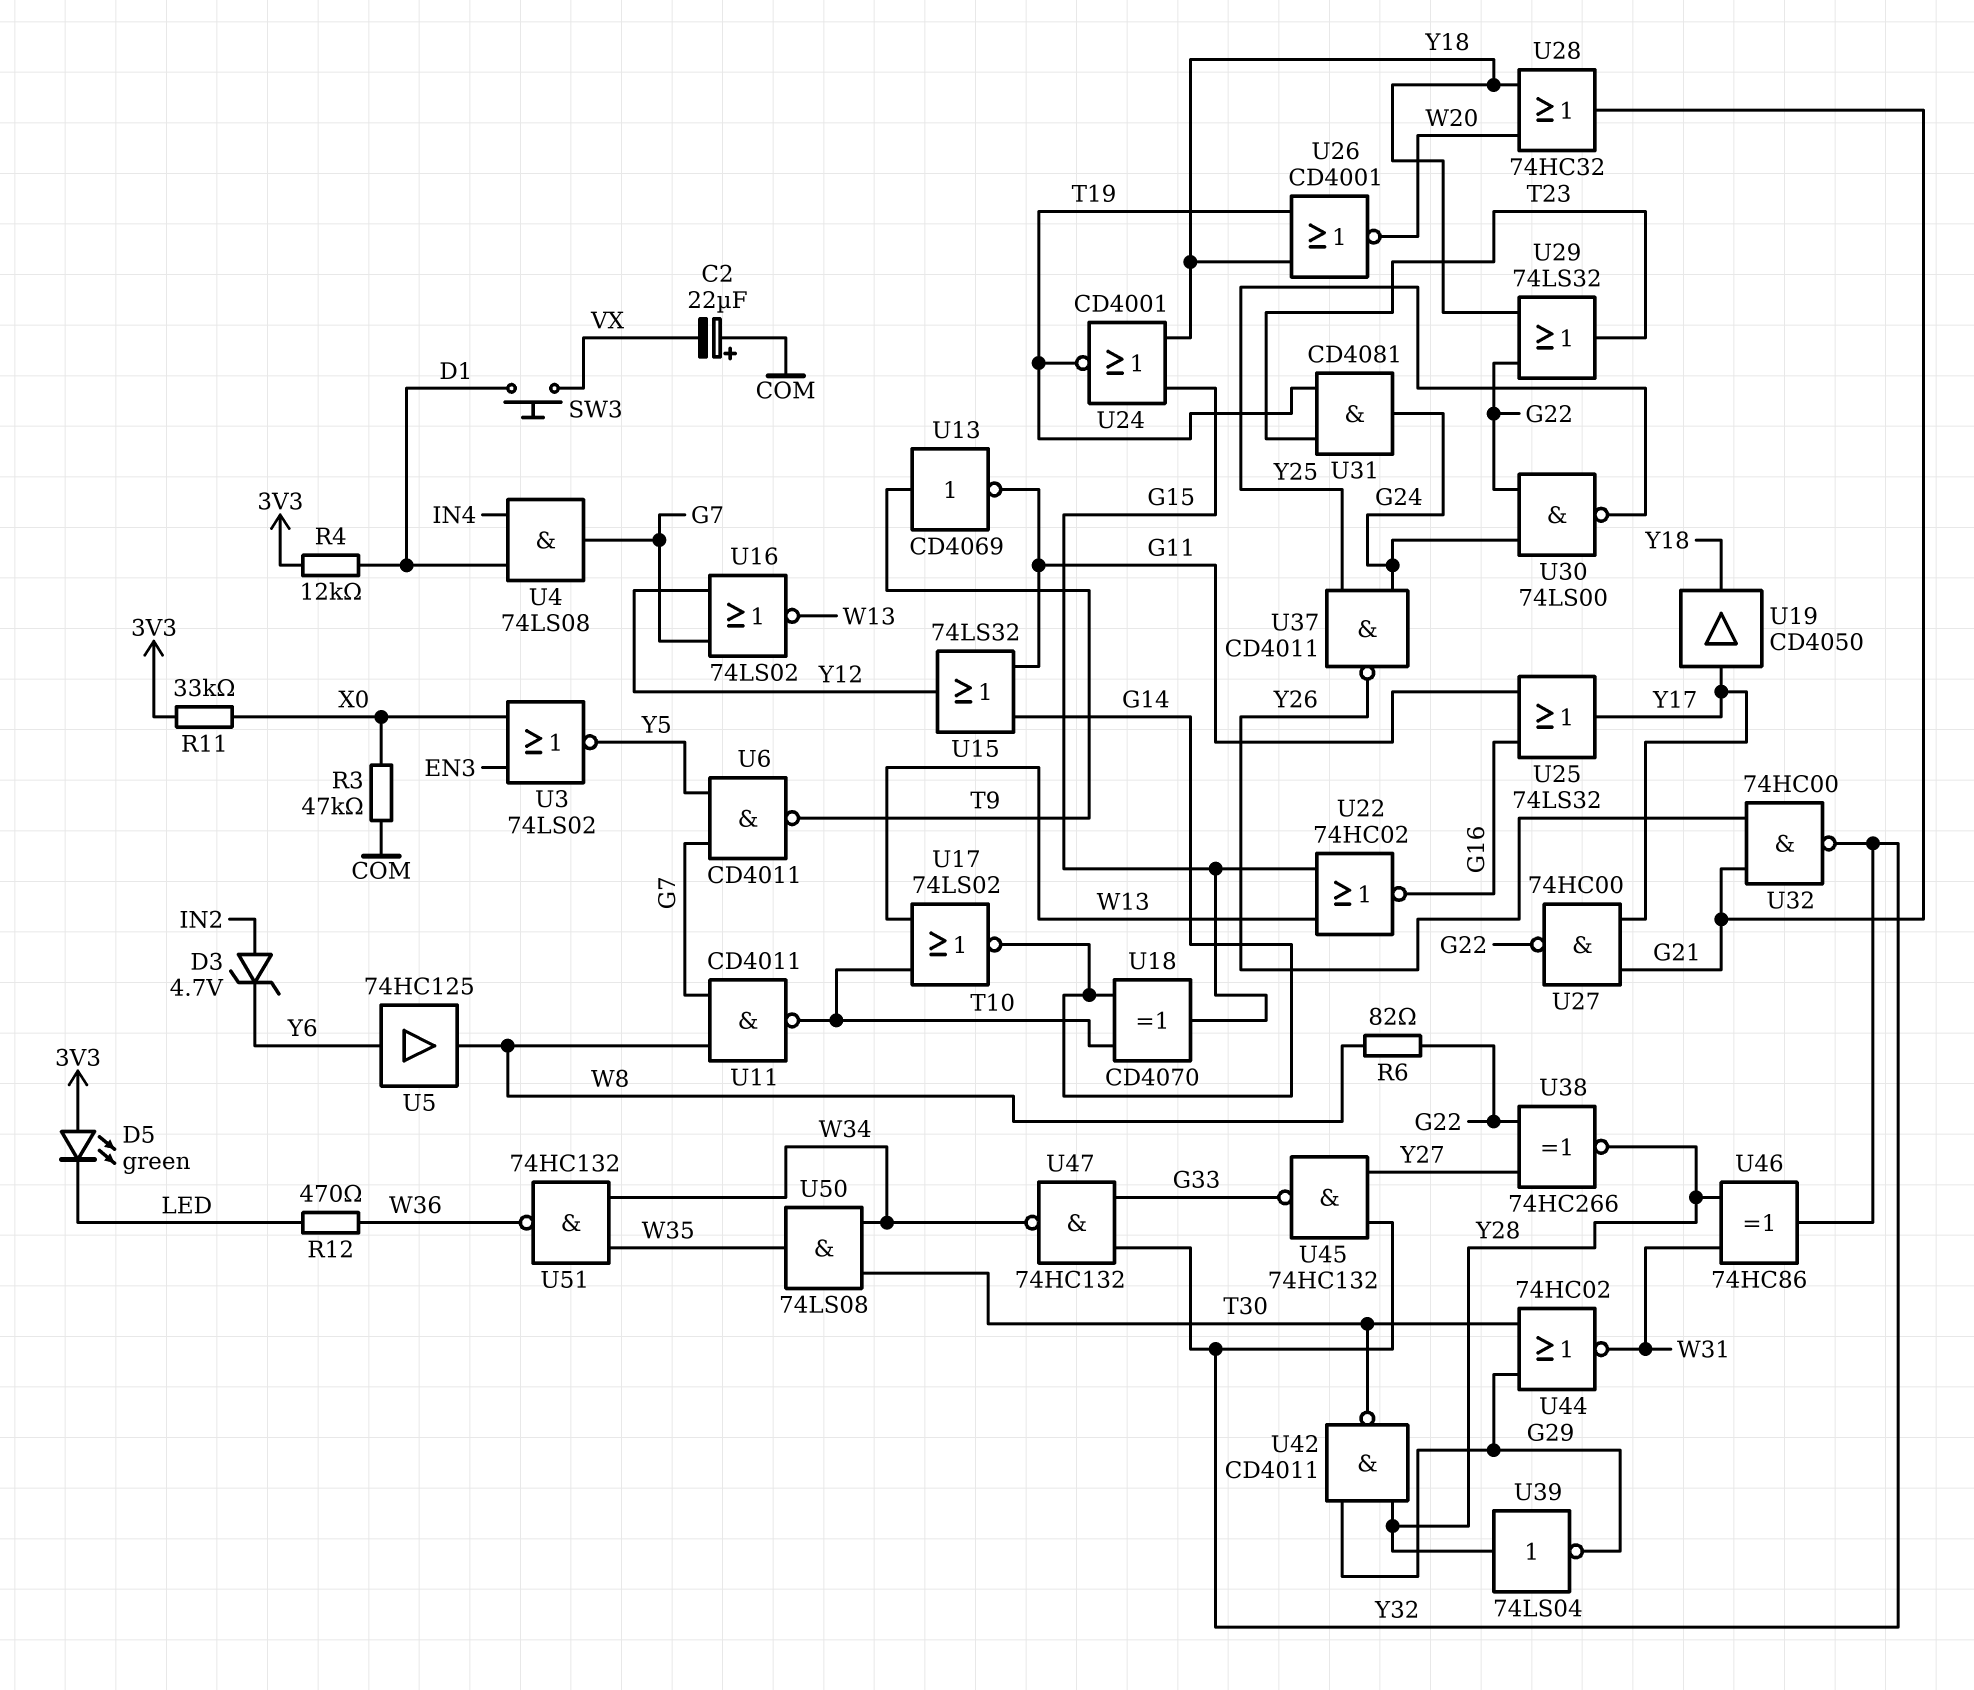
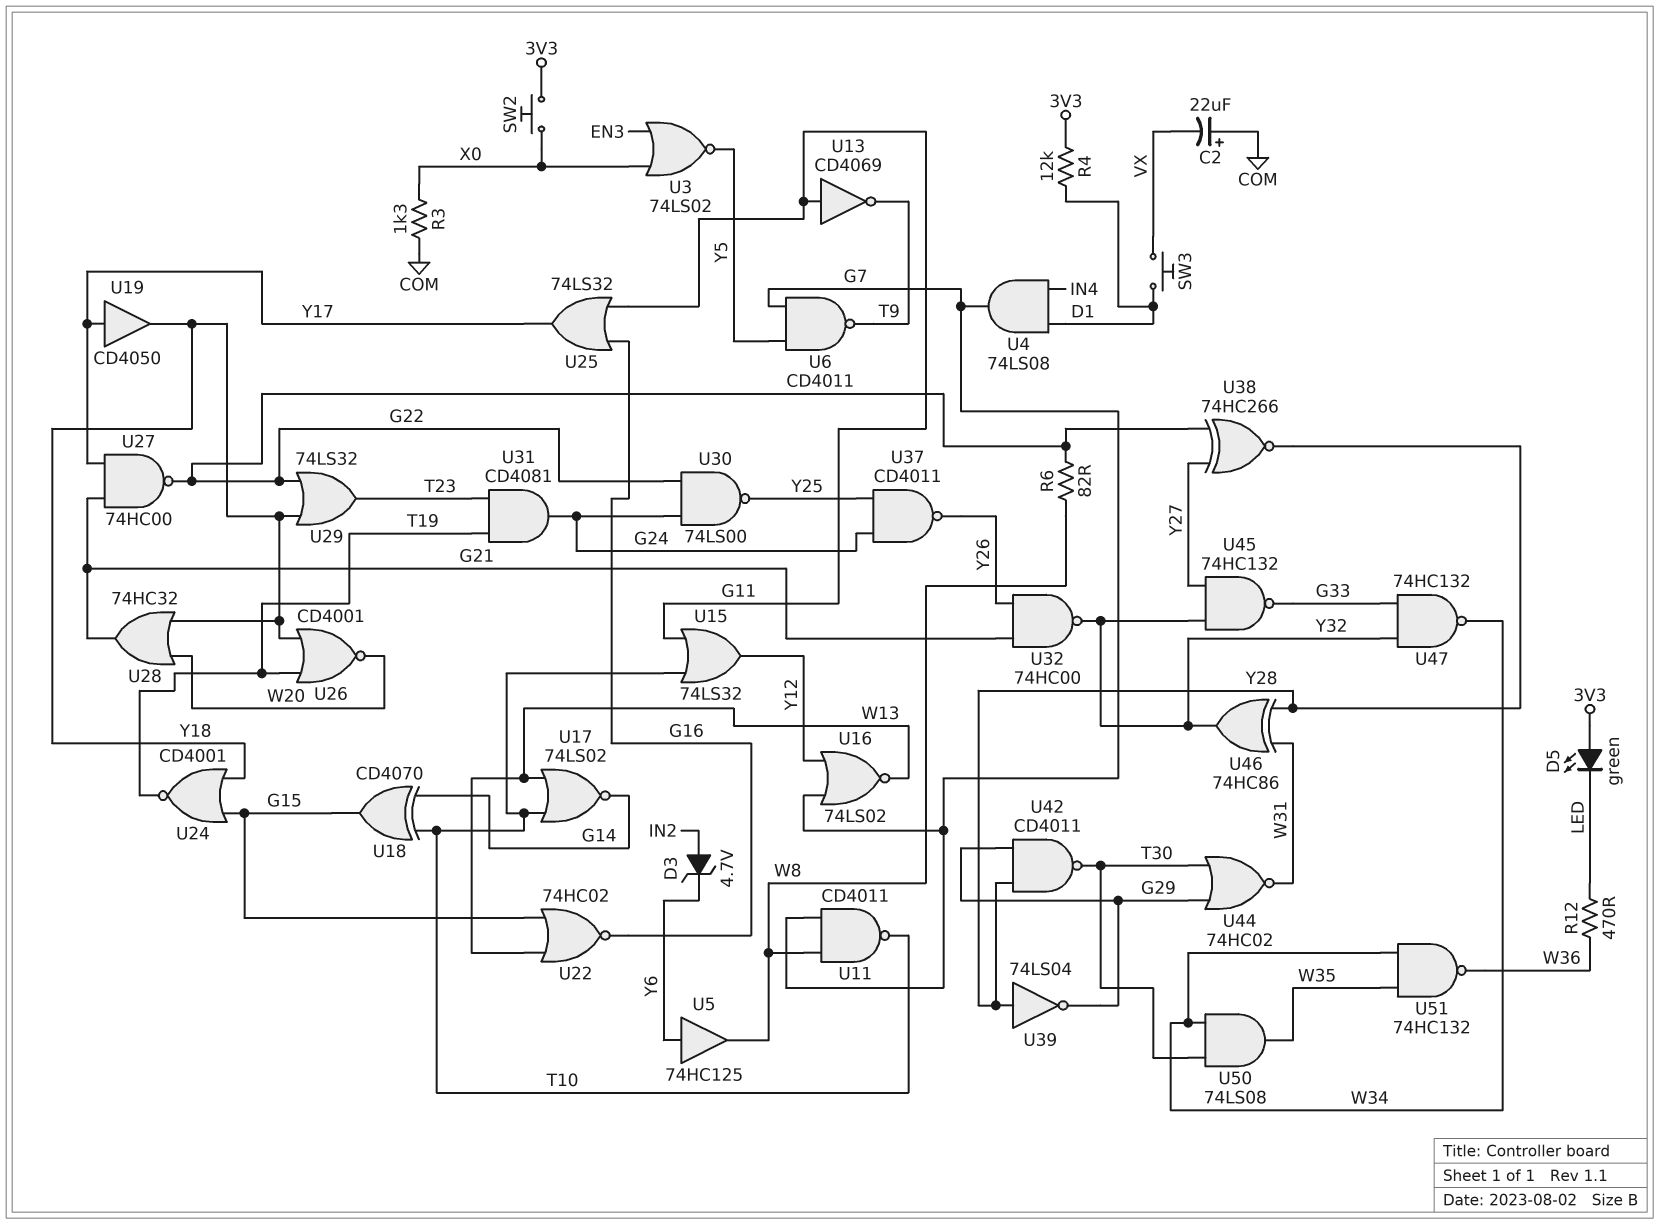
R3: 47k (COM, X0) -> 1.3k (COM, X0)
R11: 33k (3V3, X0) -> none
SW2: none -> button (3V3, X0)
U13: NOT CD4069 (in T9, out G11) -> NOT CD4069 (in G11, out T9)
U15: OR 74LS32 (in G11, in G14, out Y12) -> OR 74LS32 (in G11, in T10, out Y12)

